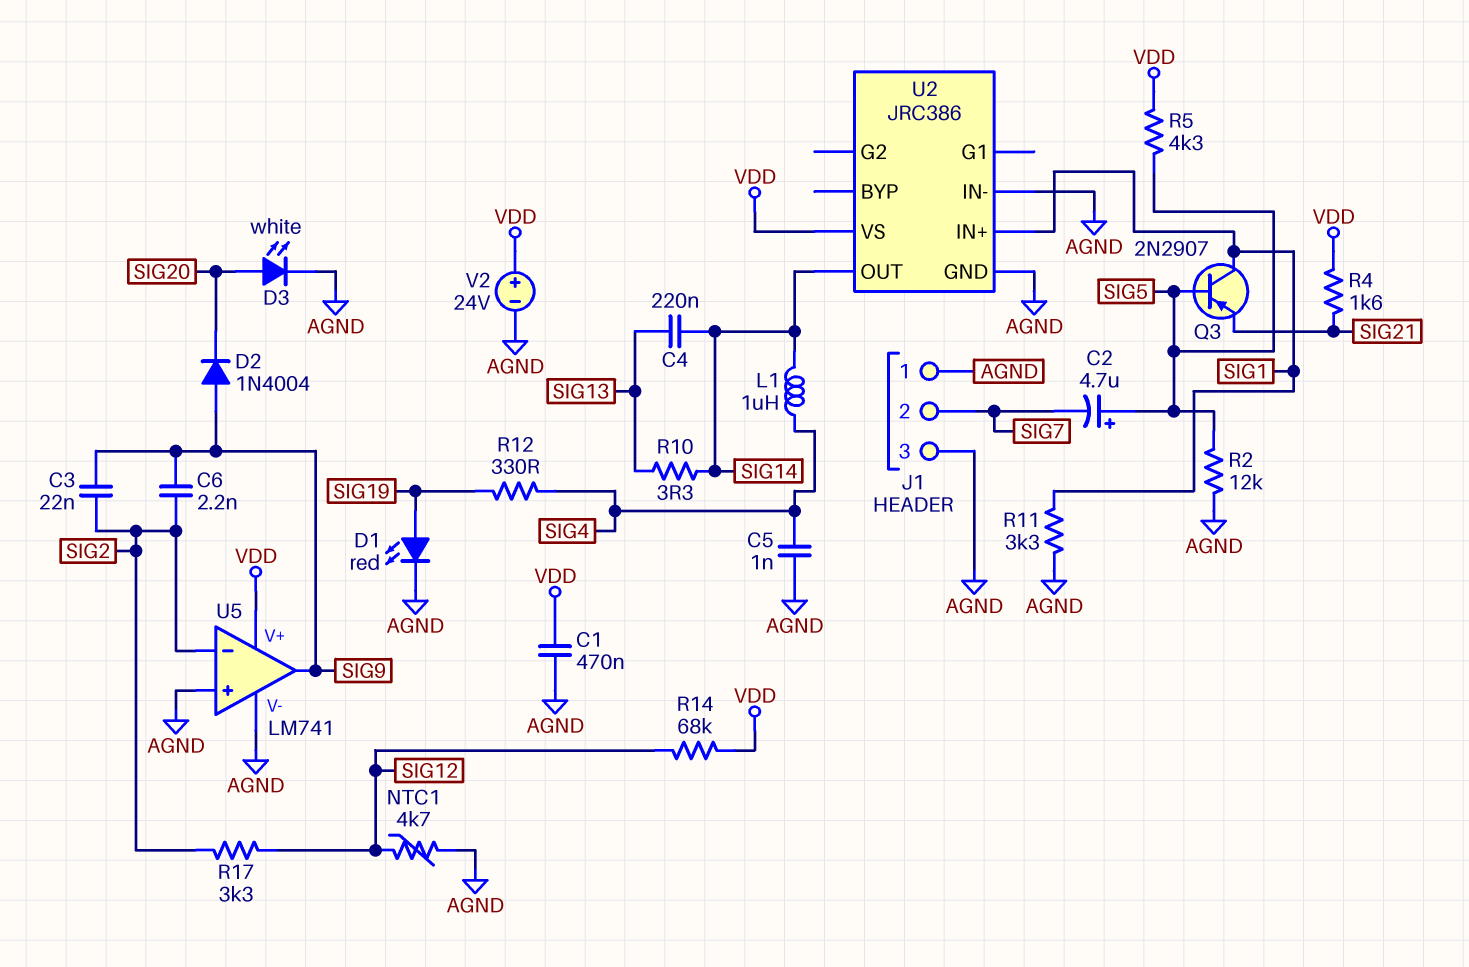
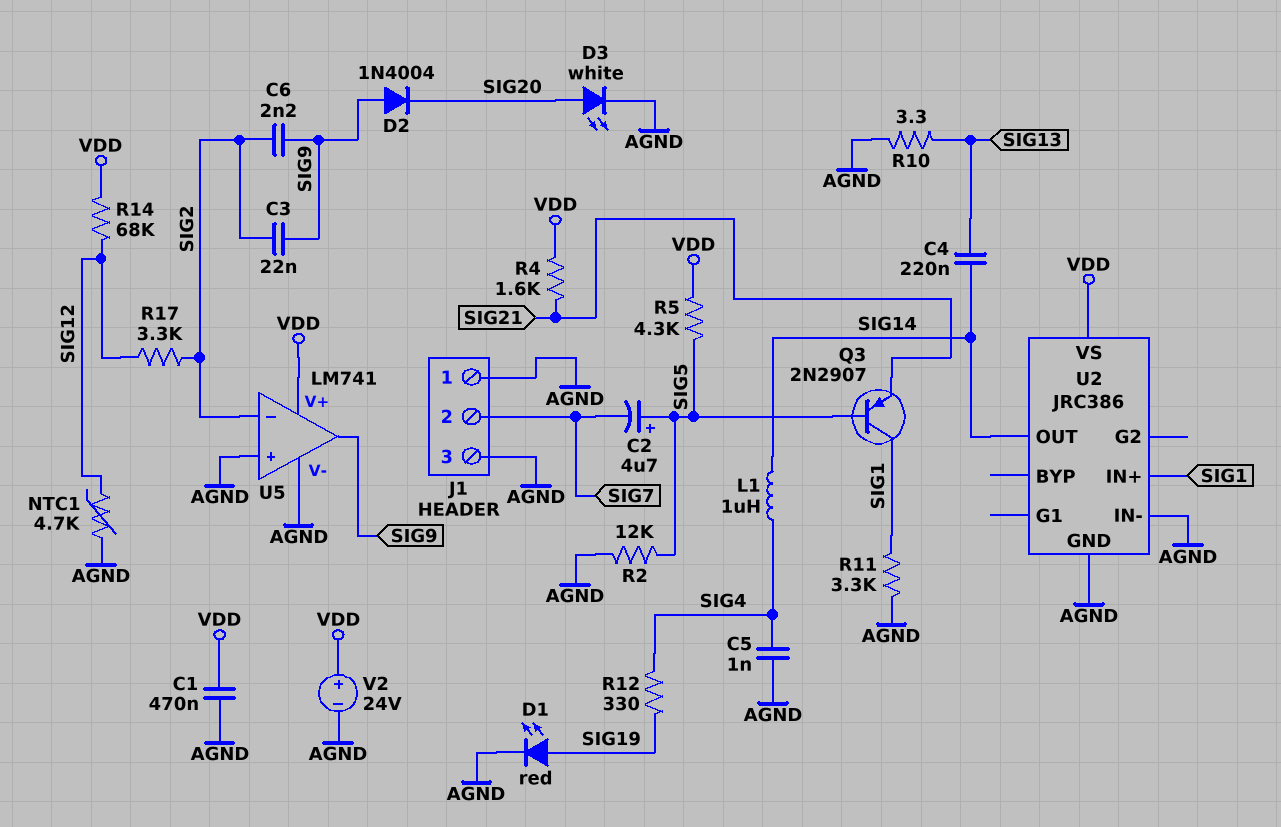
R10: 3.3 (SIG13, SIG14) -> 3.3 (AGND, SIG13)

